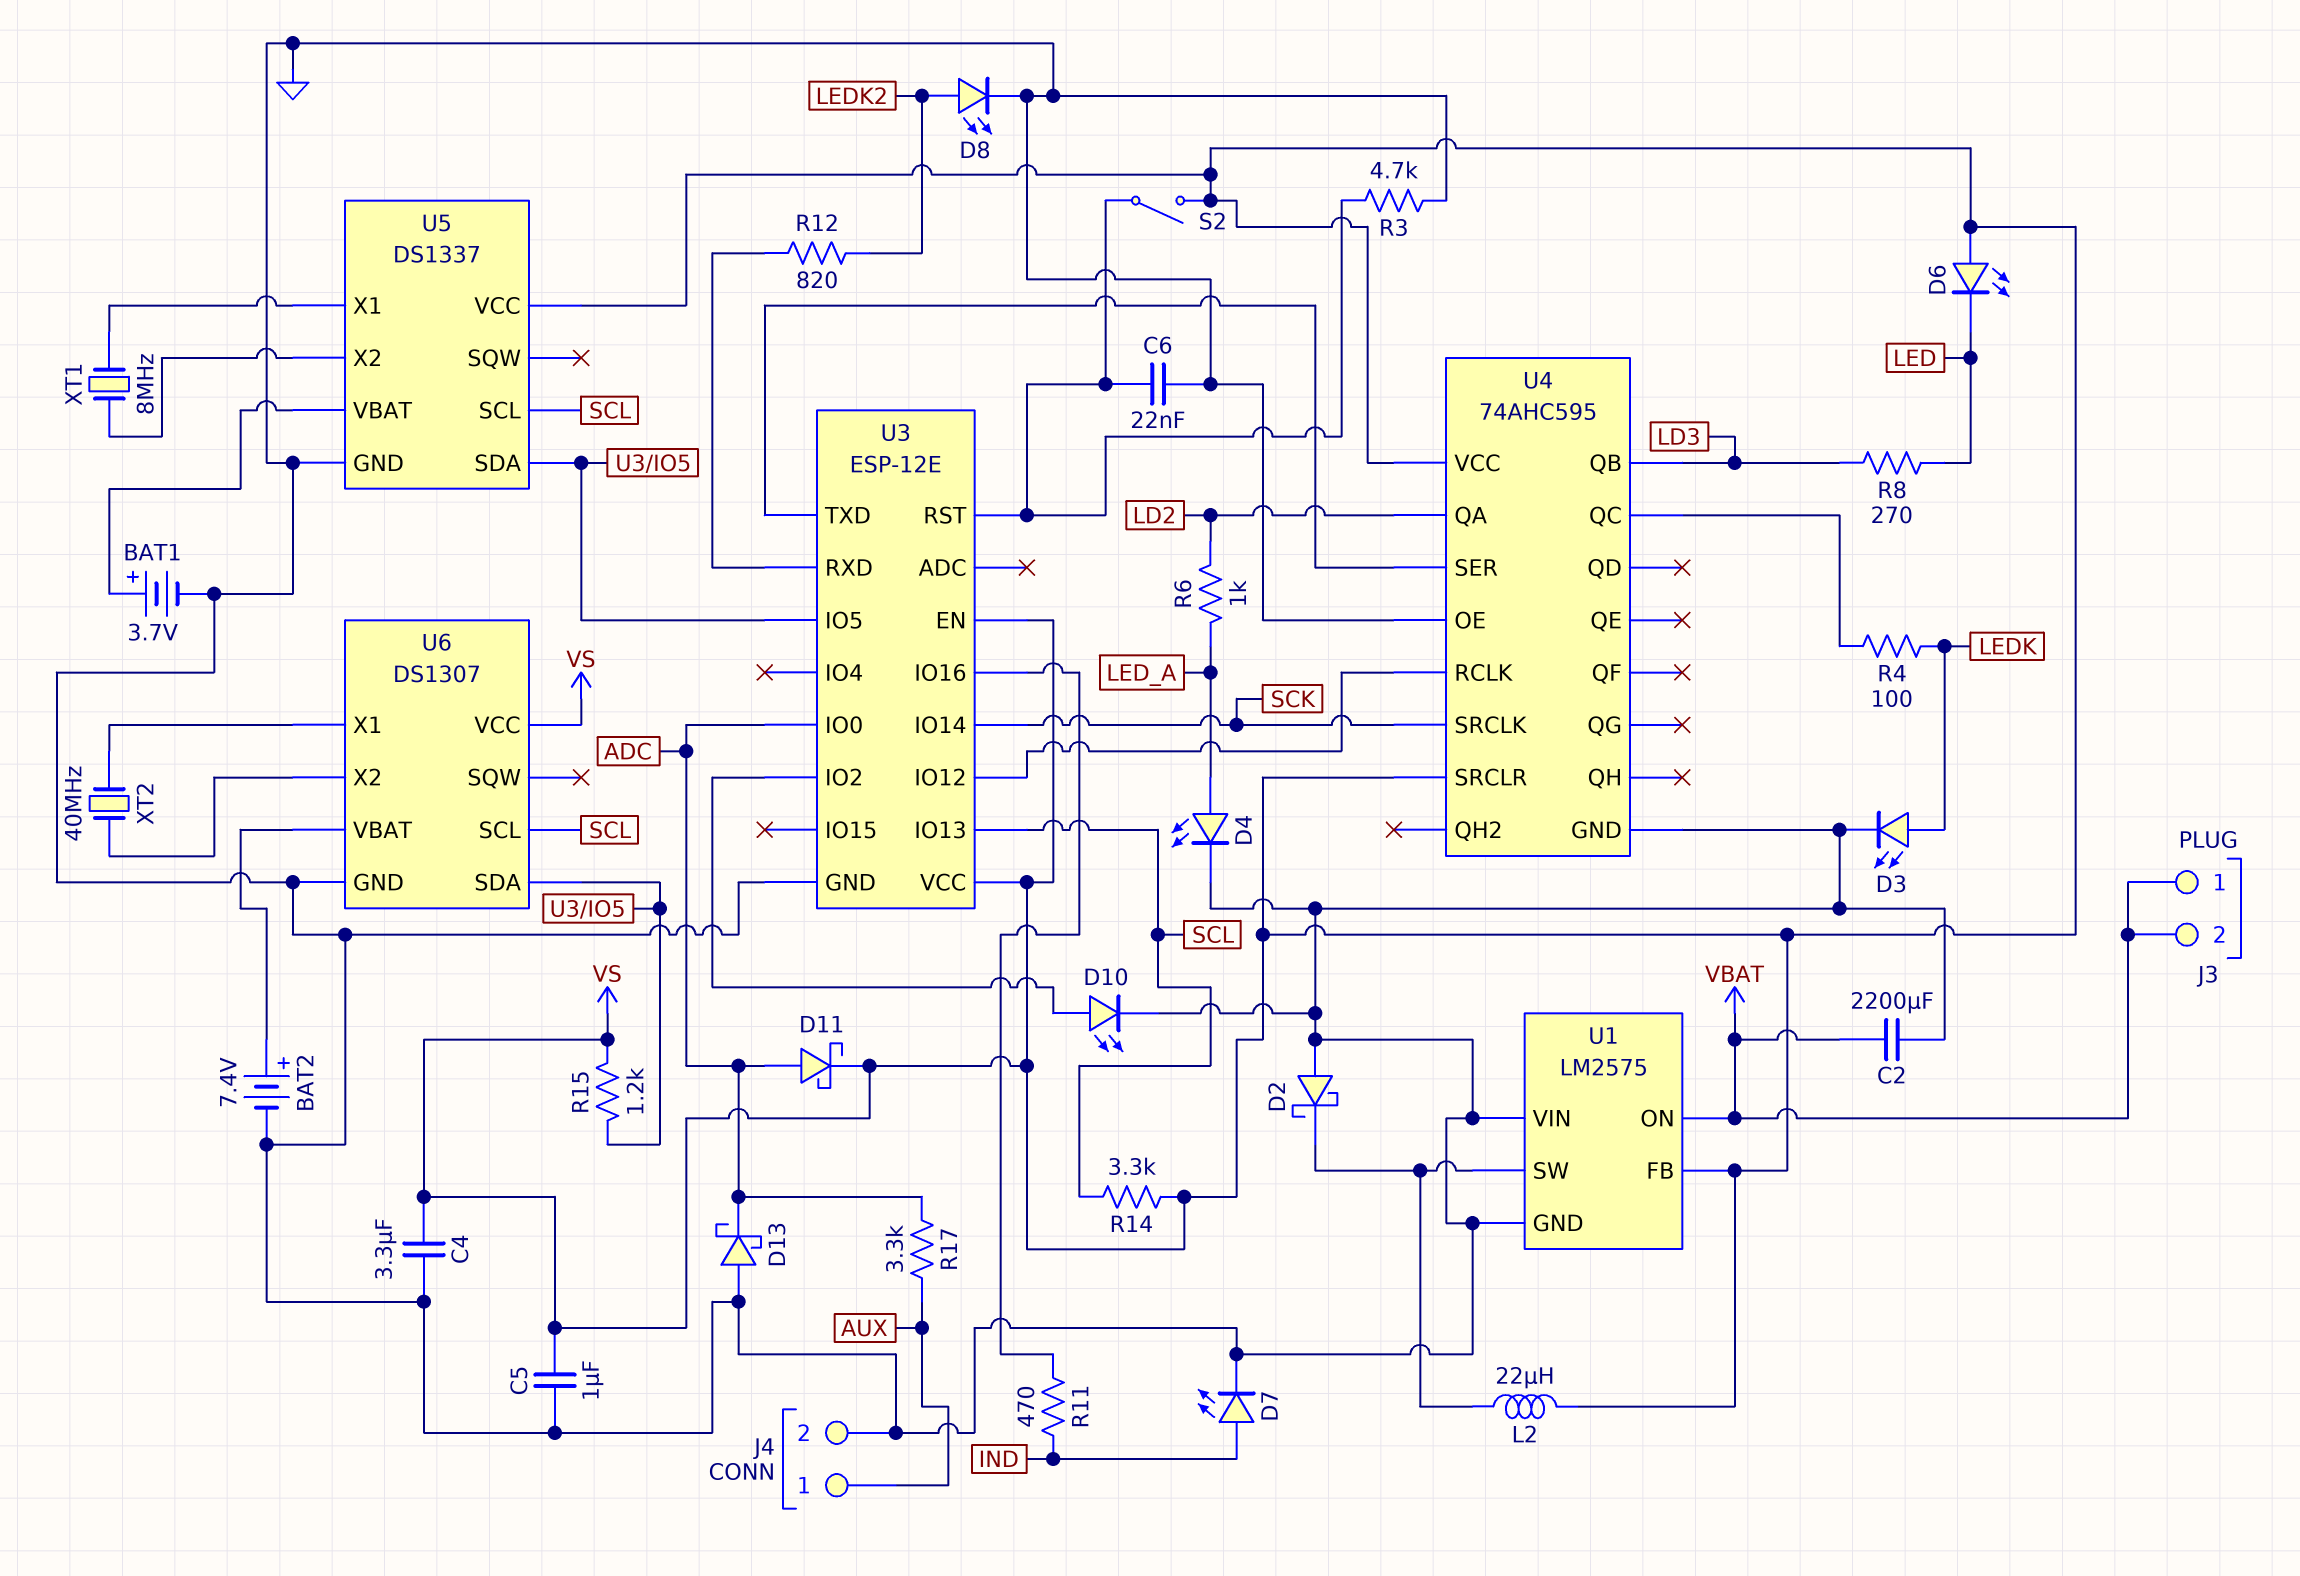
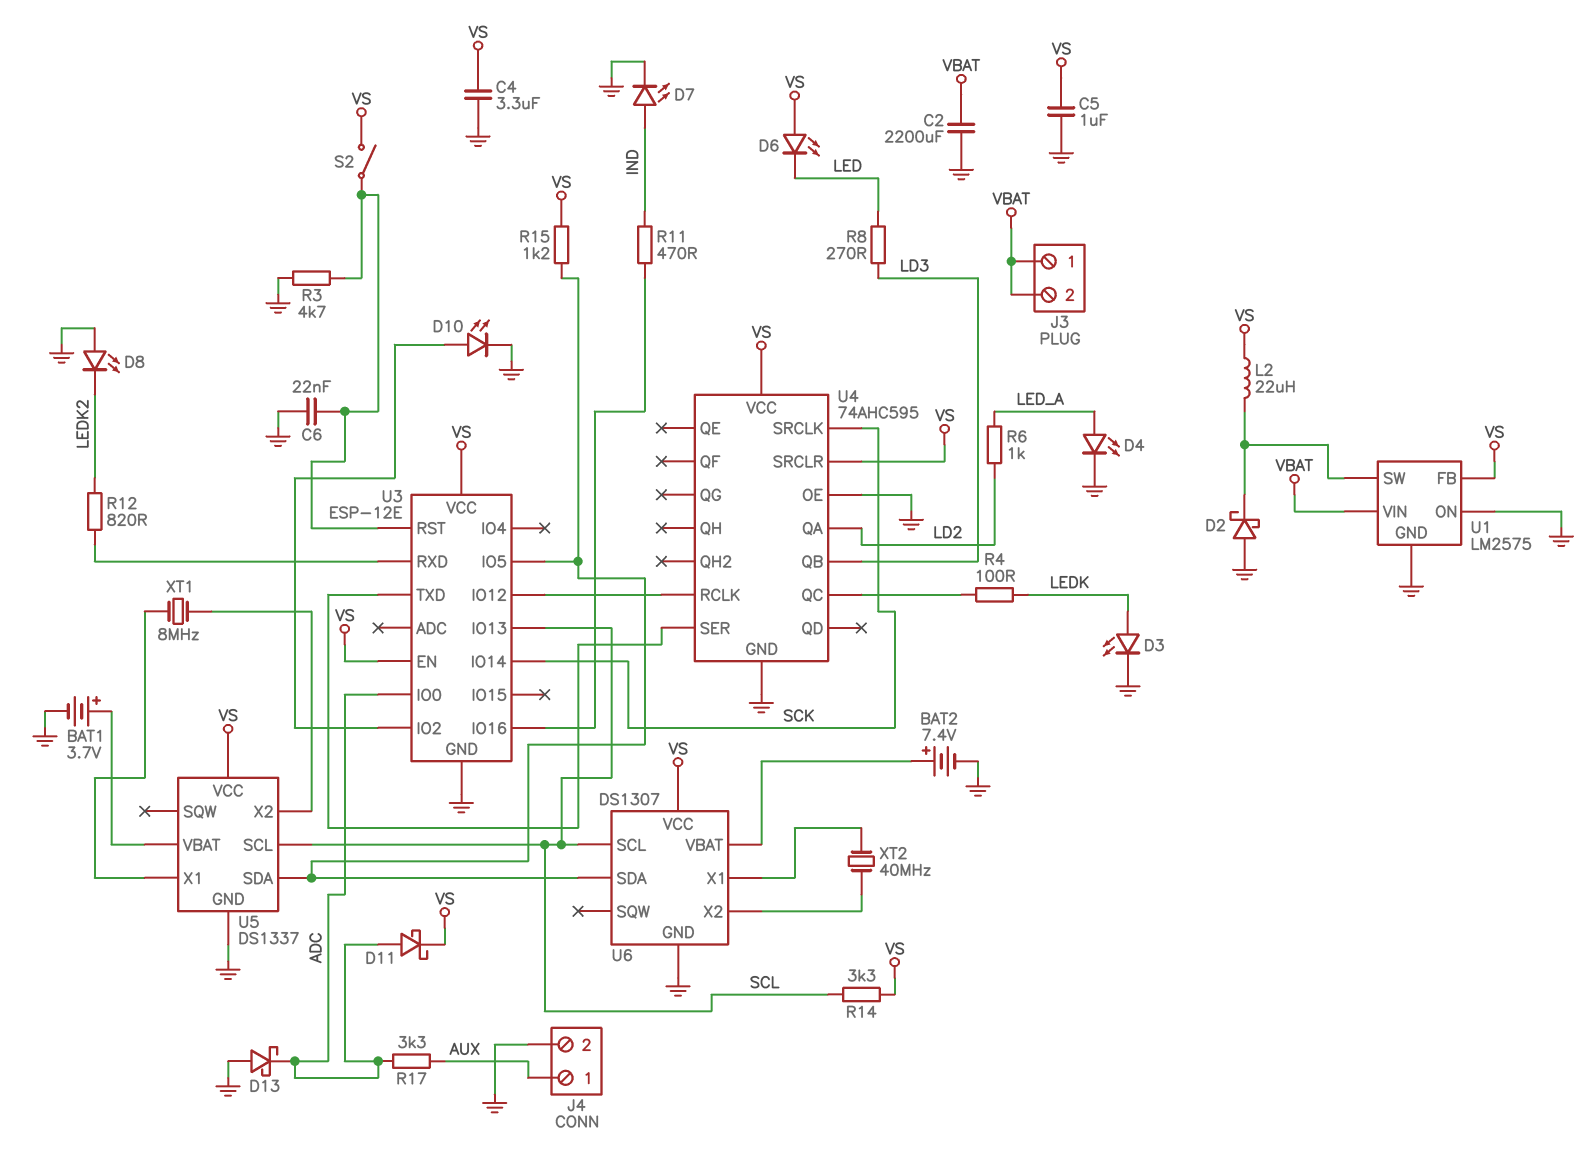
D8: LED (A LEDK2, K GND) -> LED (A GND, K LEDK2)
U1 pin ON: VBAT -> GND
U1 pin VIN: GND -> VBAT

